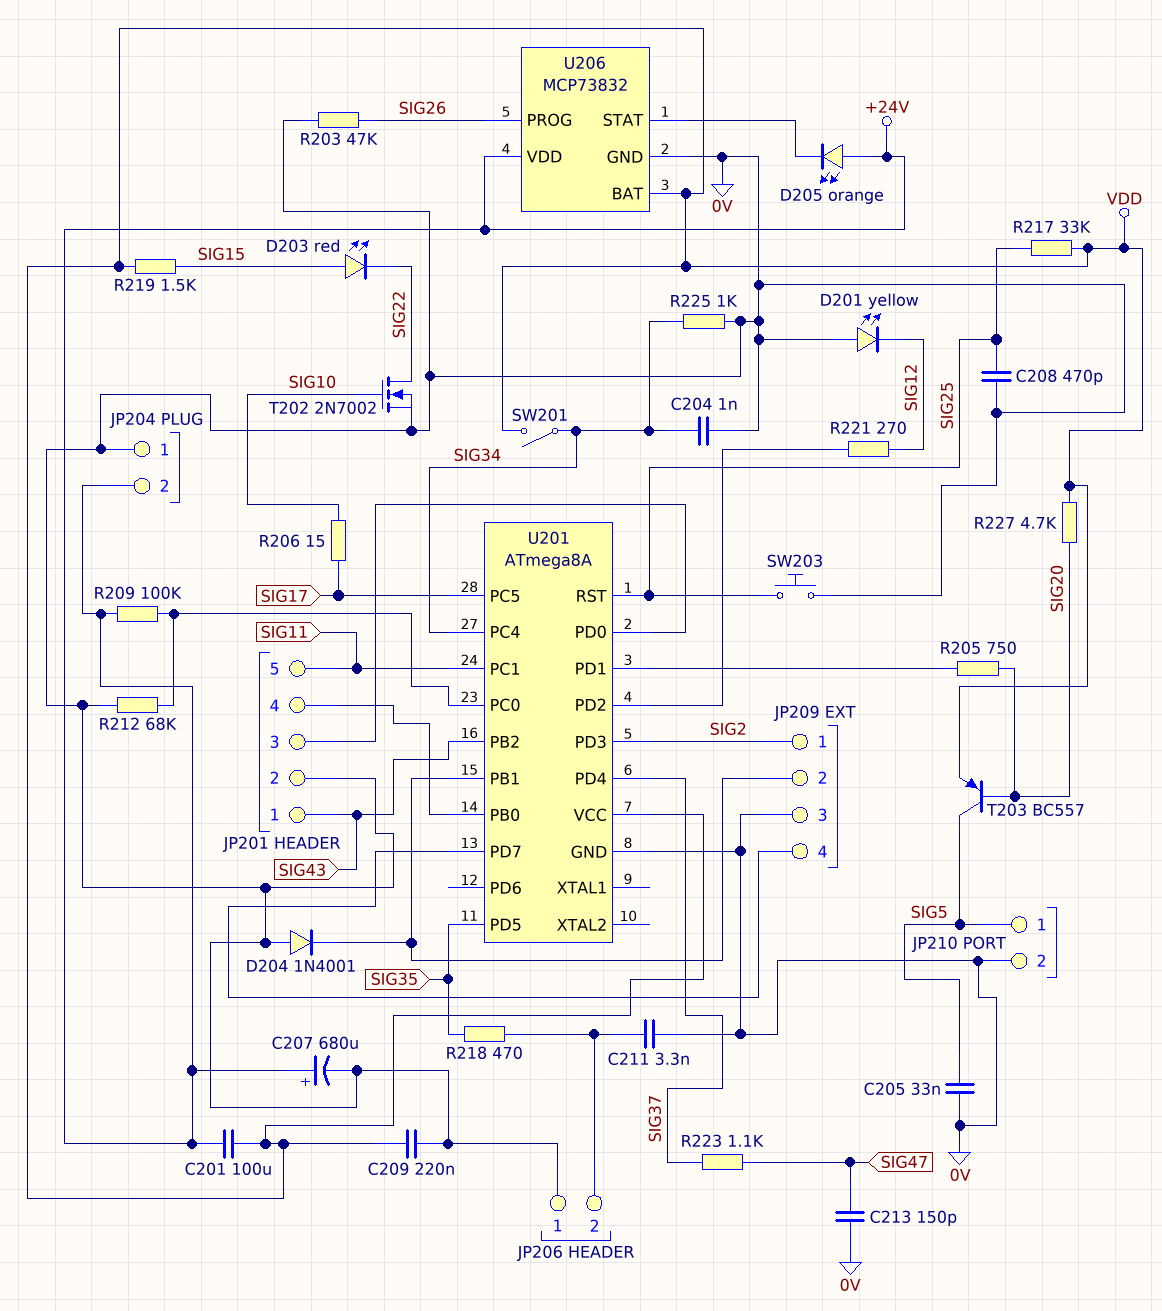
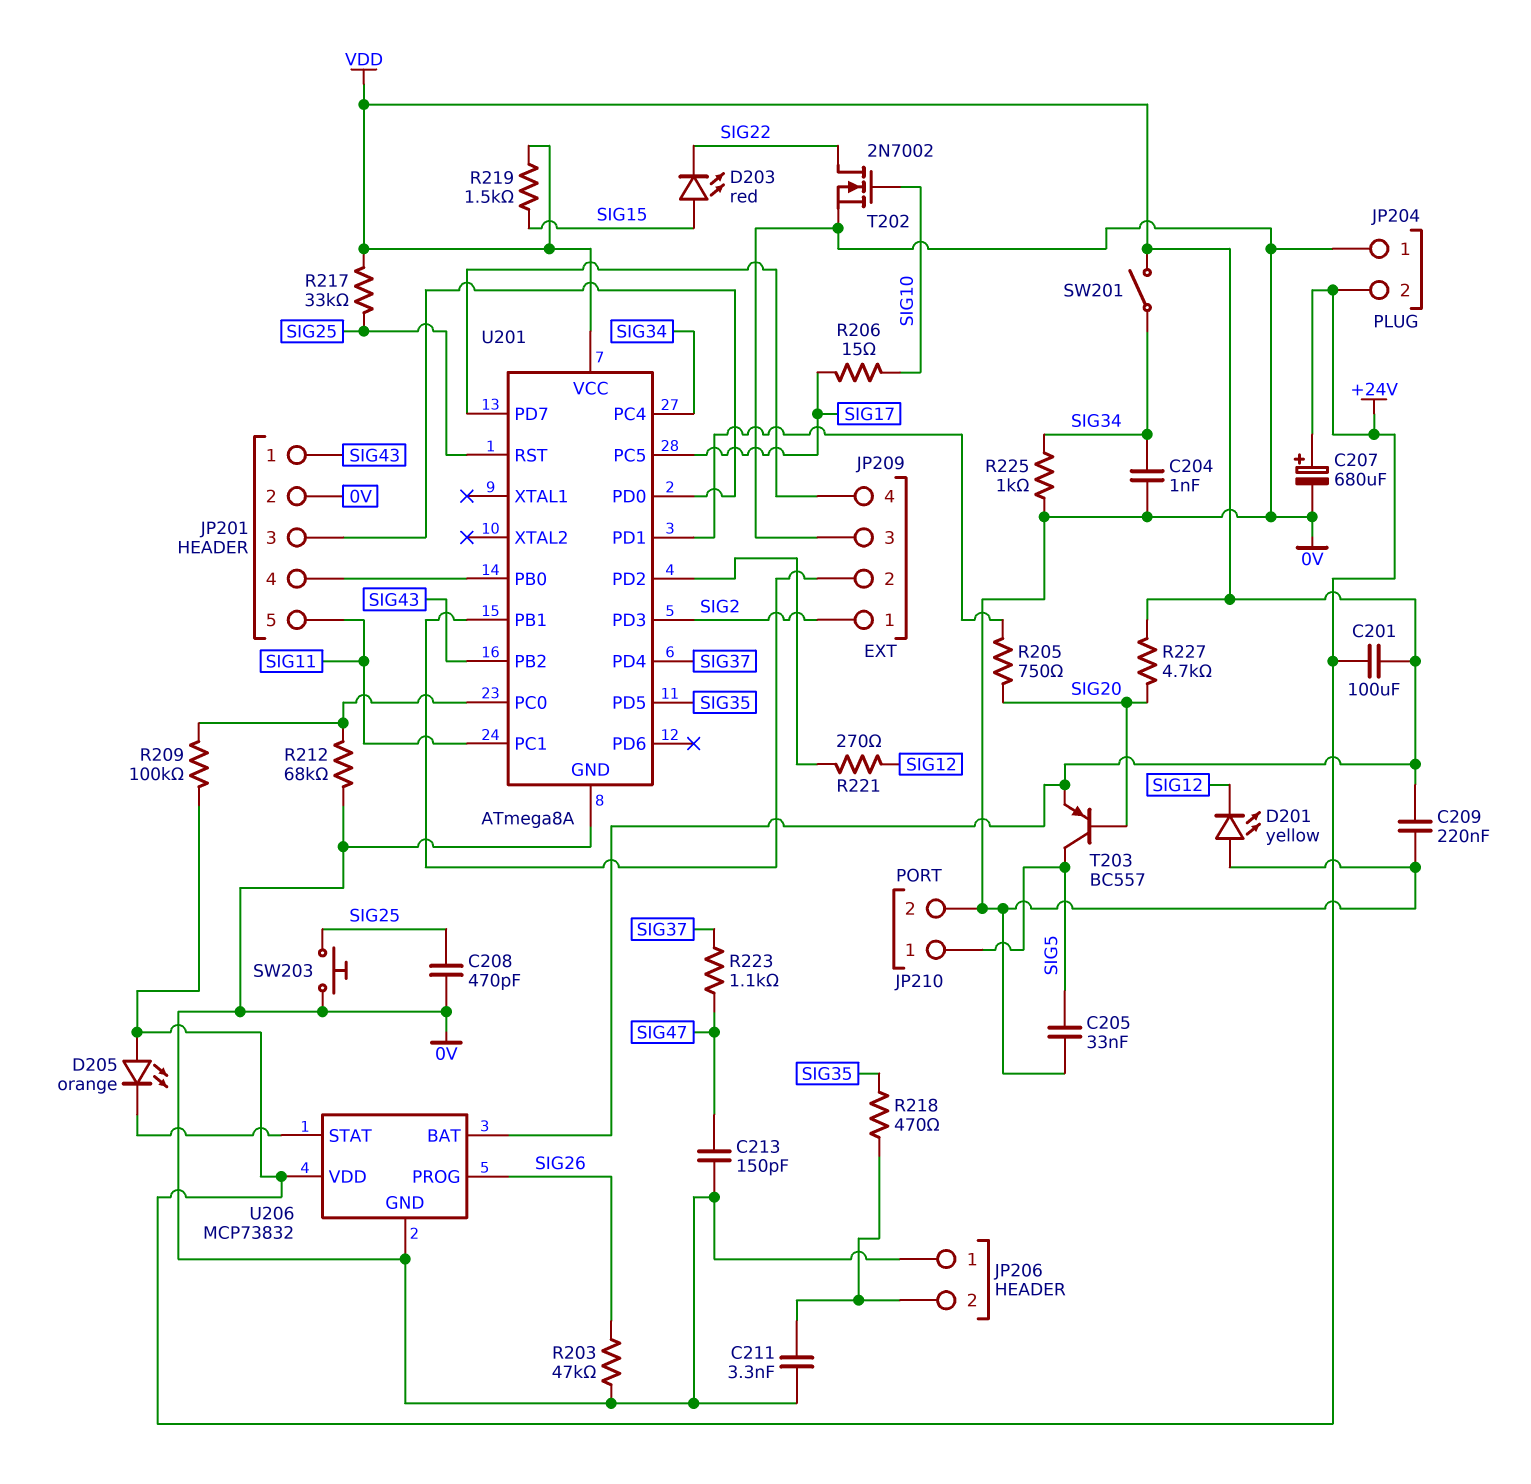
D204: diode 1N4001 (A 0V, K JP209/2) -> none

